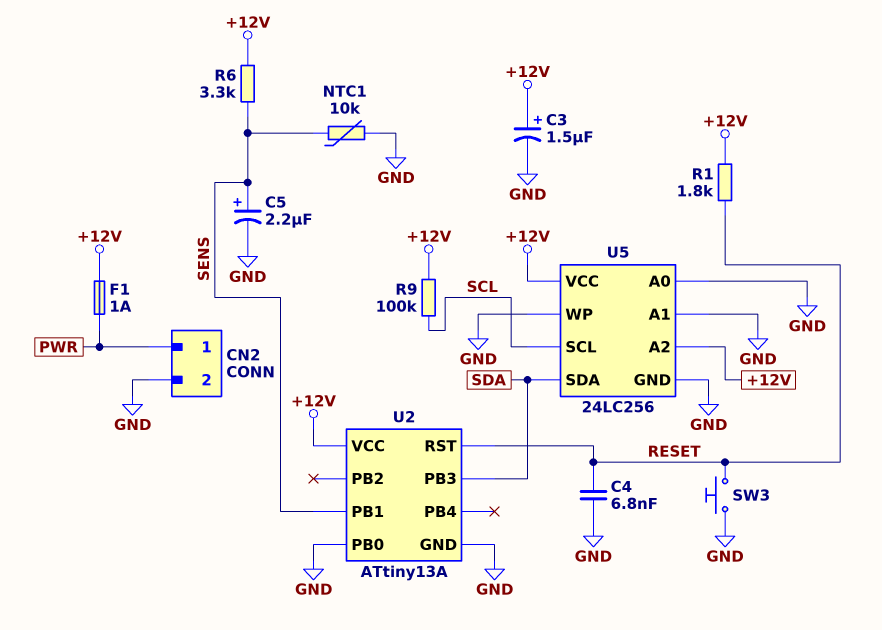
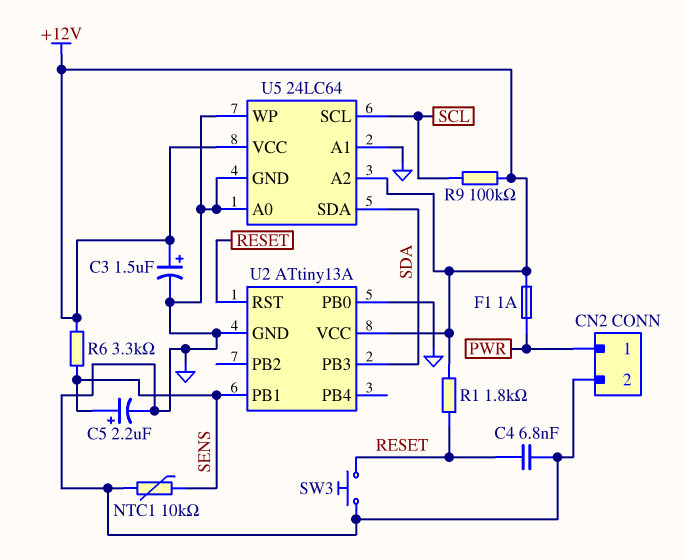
U5: 24LC256 -> 24LC64

